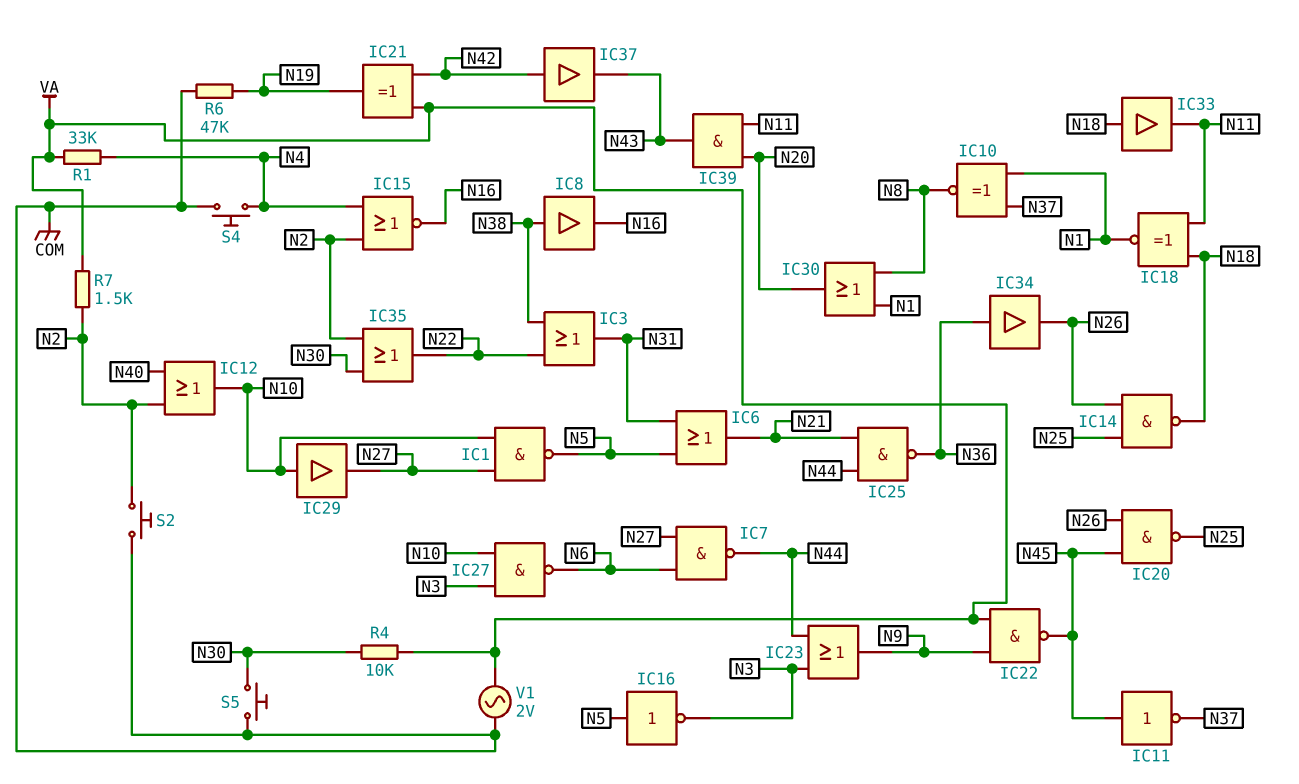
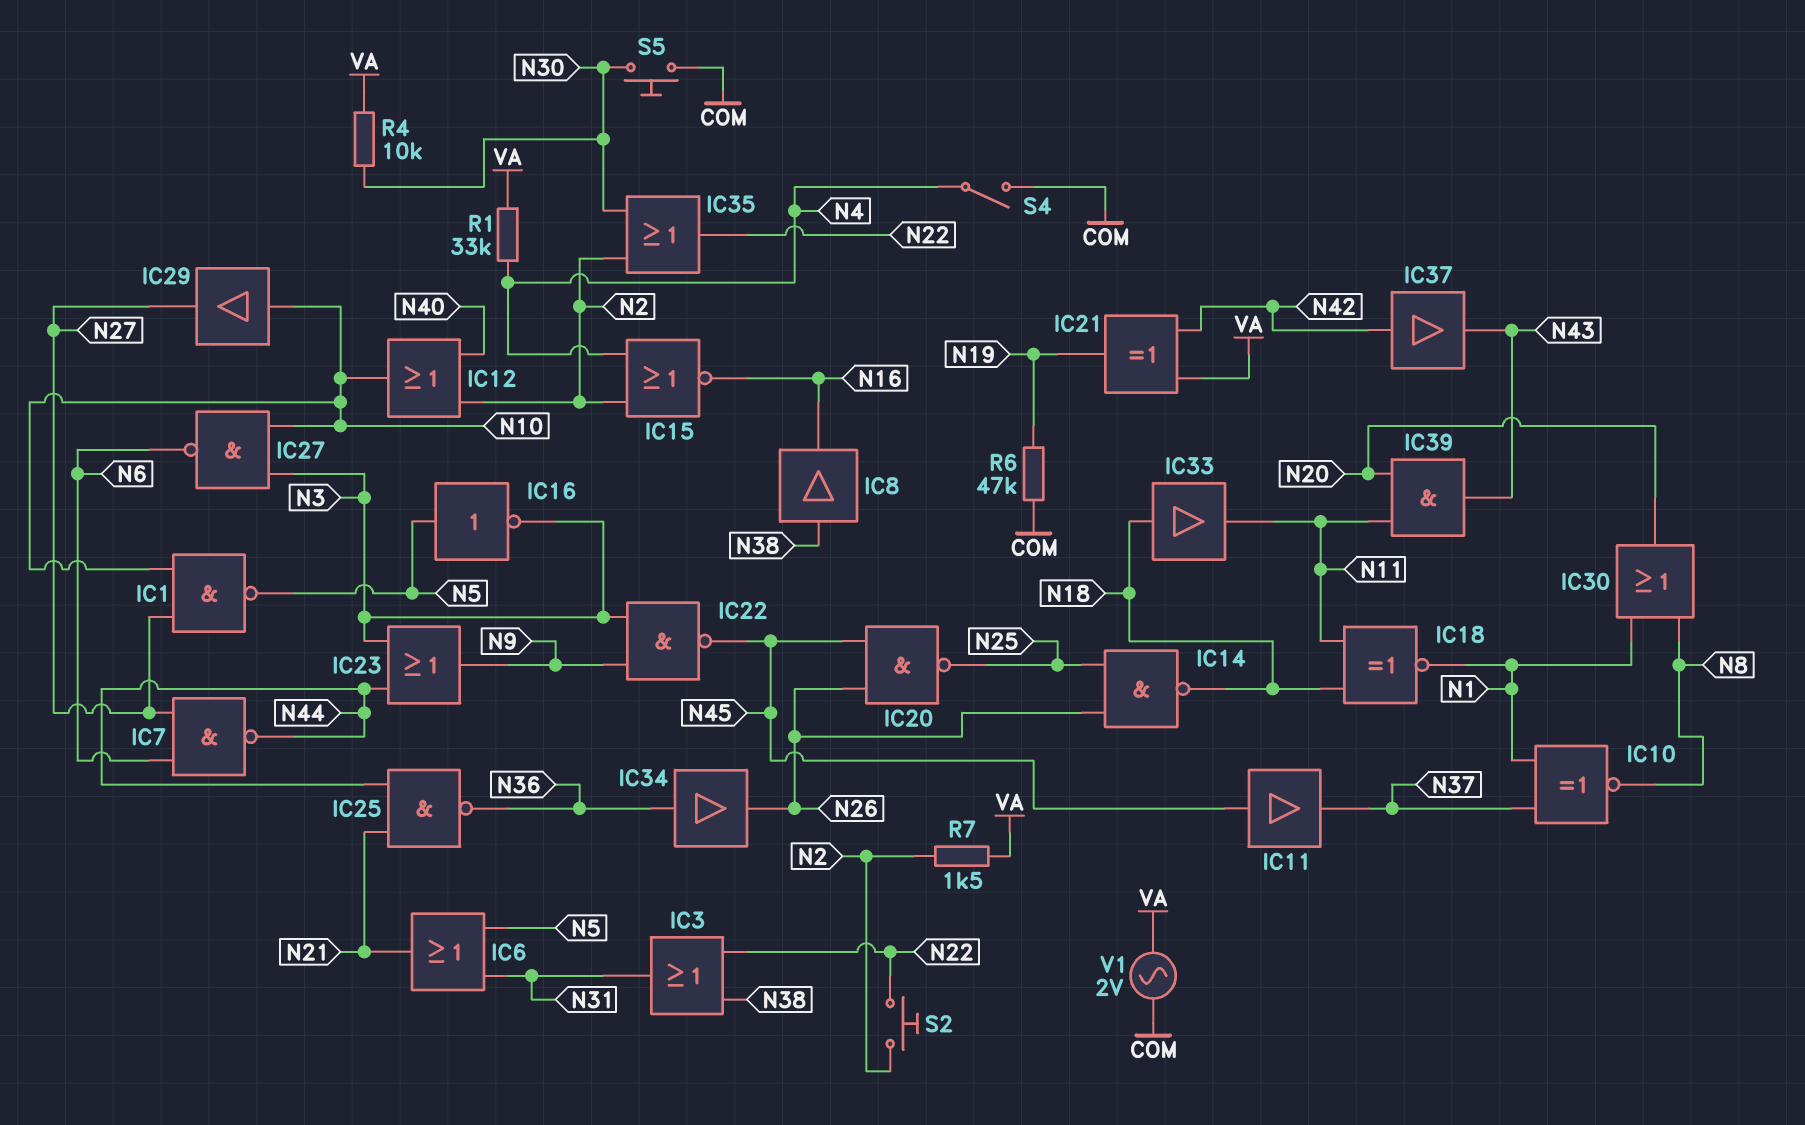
IC11: NOT (in N45, out N37) -> buffer (in N45, out N37)
IC22: NAND (in N9, in VA, out N45) -> NAND (in N3, in N9, out N45)
S2: button (COM, N2) -> button (N2, N22)
S4: button (COM, N4) -> switch (COM, N4)

